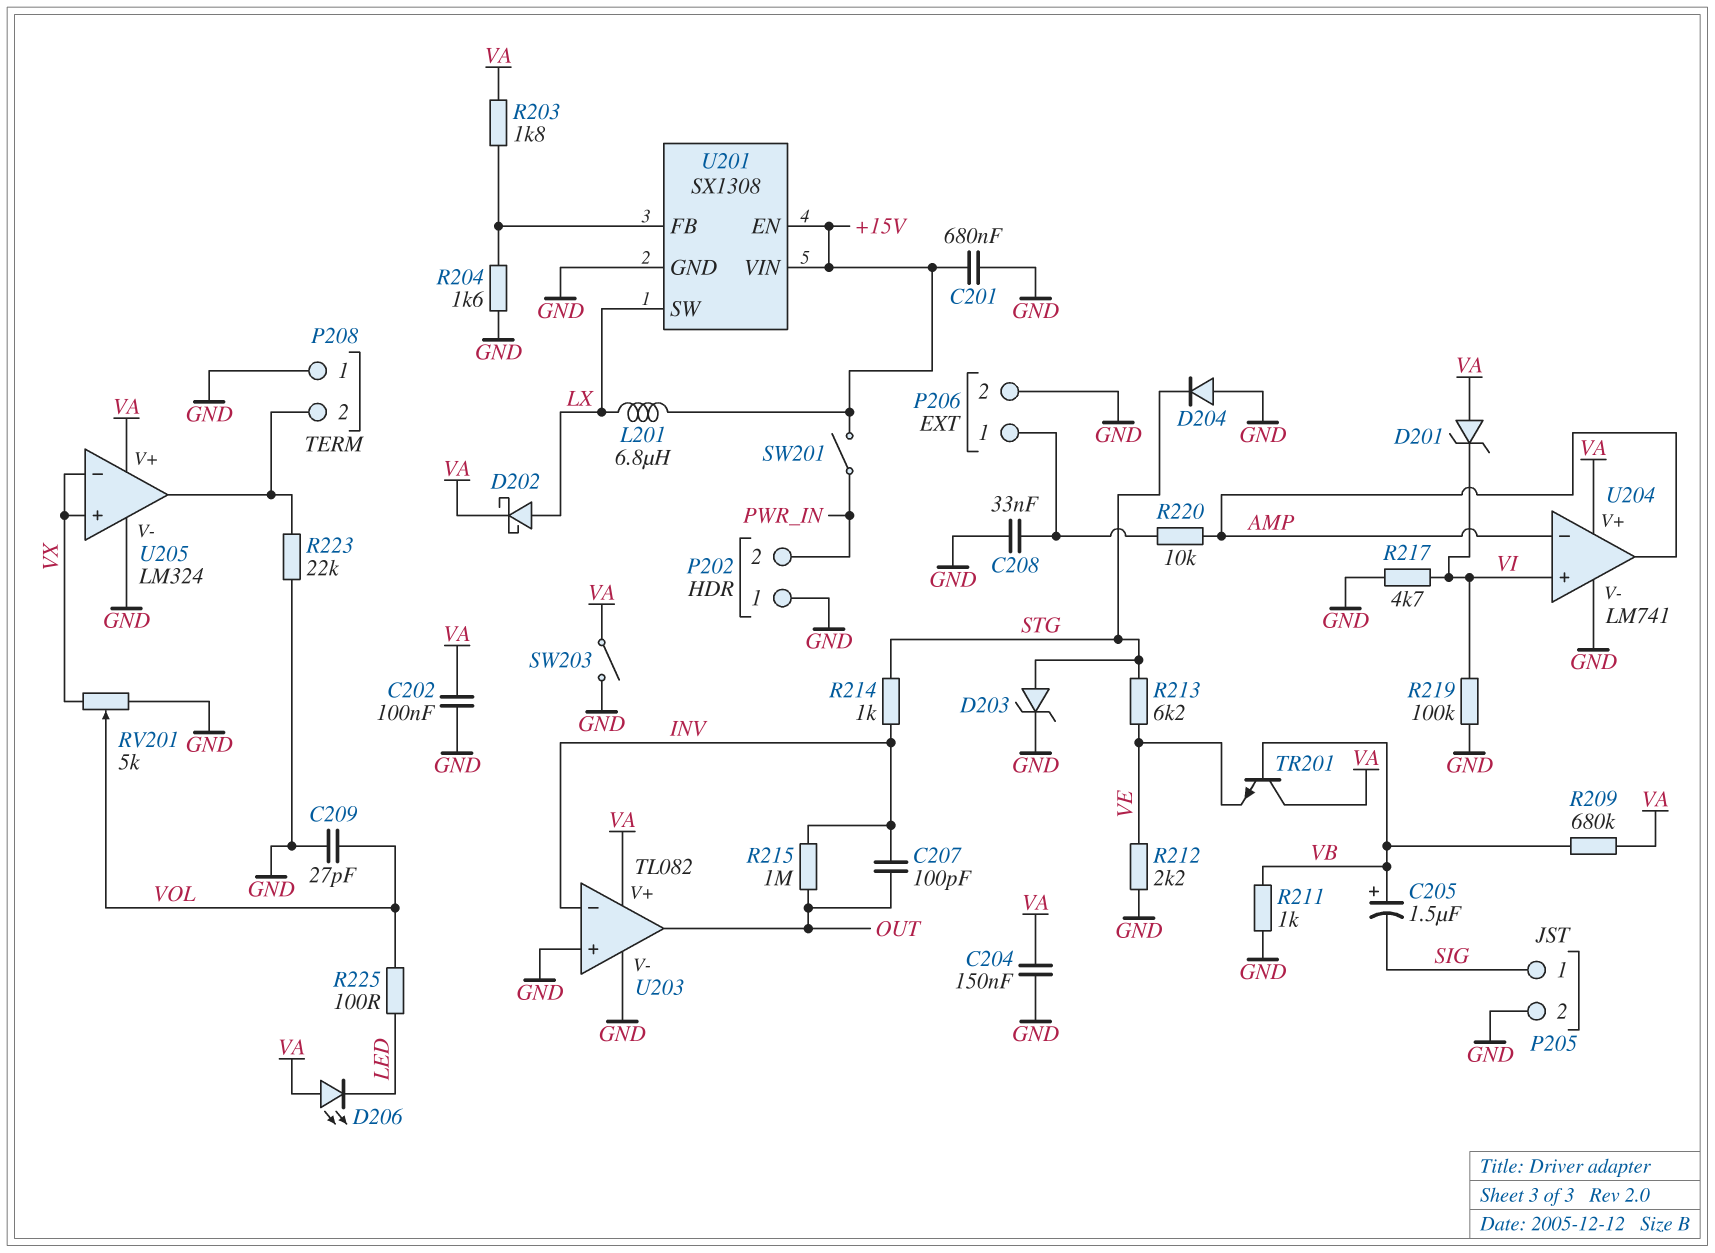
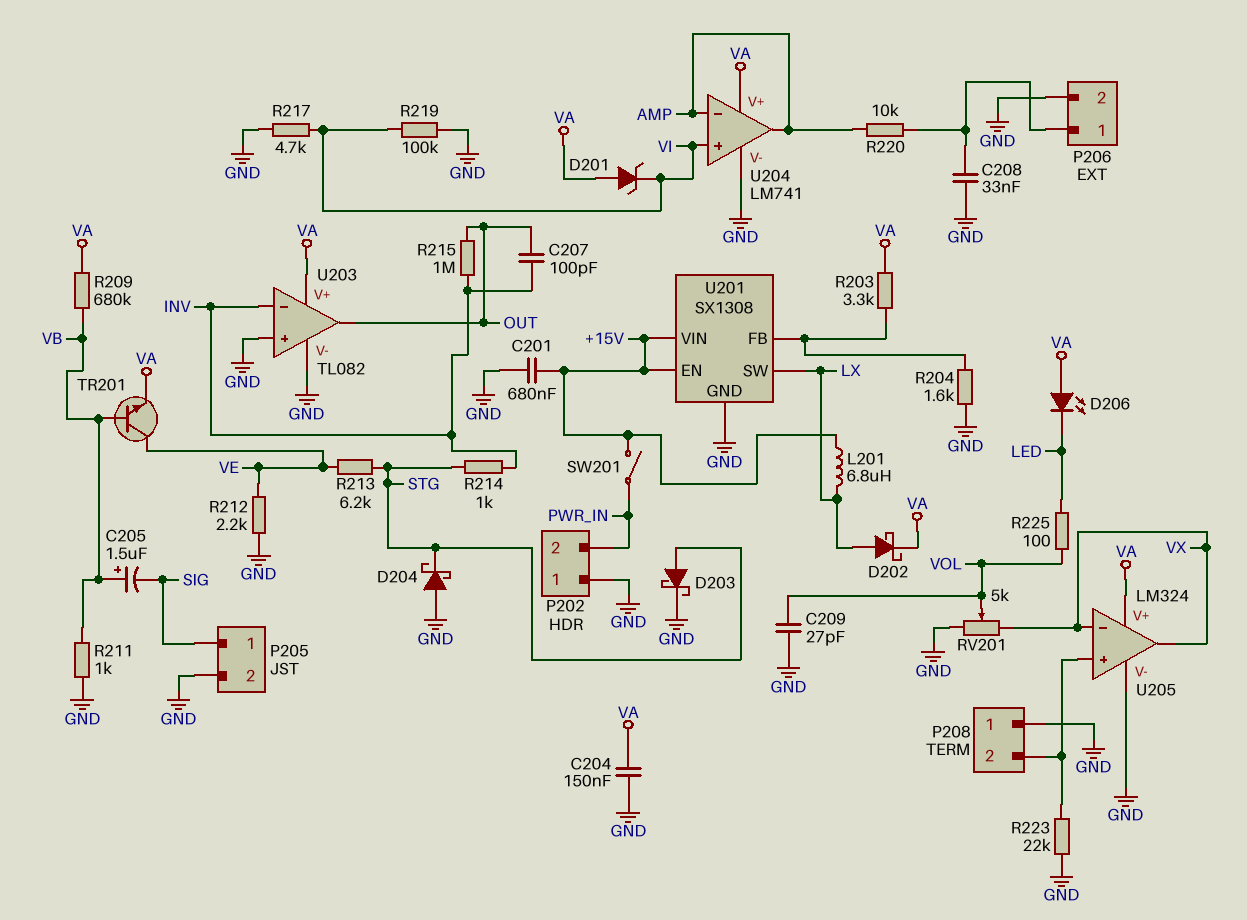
C202: 100nF (GND, VA) -> none
D203: zener (A STG, K GND) -> schottky (A STG, K GND)
D204: diode (A GND, K STG) -> schottky (A GND, K STG)
R203: 1.8k (U201/FB, VA) -> 3.3k (U201/FB, VA)
SW203: switch (GND, VA) -> none
TR201: NPN (B VB, C VA, E VE) -> NPN (B VB, C VE, E VA)
U205 pin in+: VX -> P208/2
U205 pin out: P208/2 -> VX

